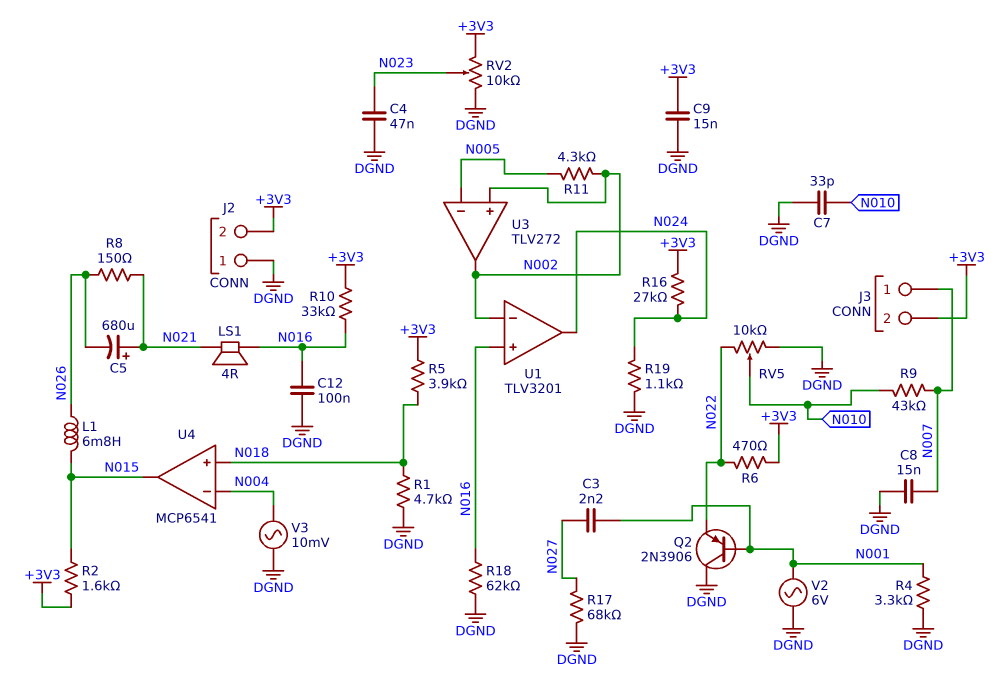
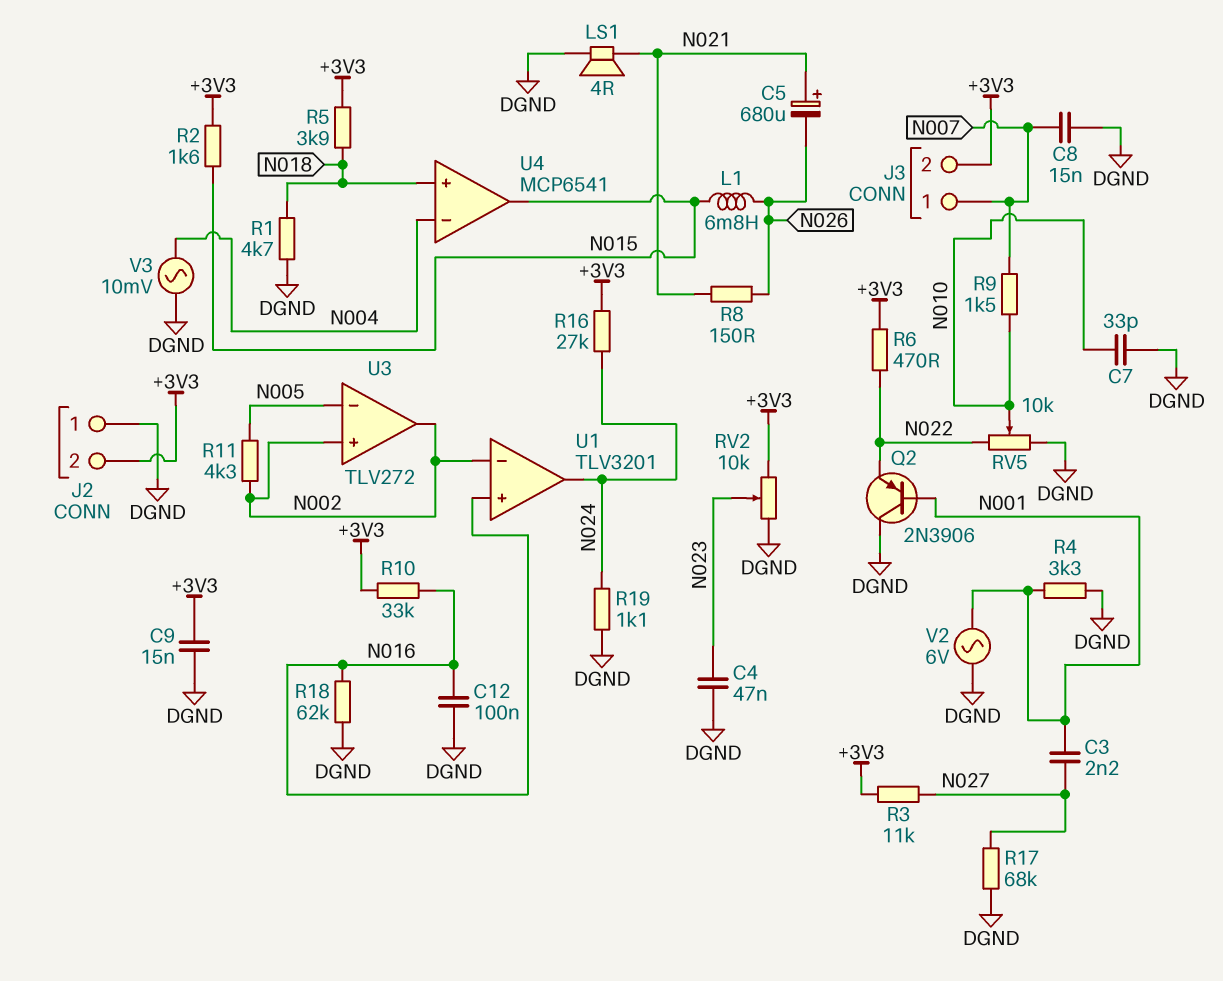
LS1: speaker 4R (N016, N021) -> speaker 4R (DGND, N021)
R3: none -> 11k (+3V3, N027)
R9: 43k (N007, N010) -> 1.5k (N007, N010)

